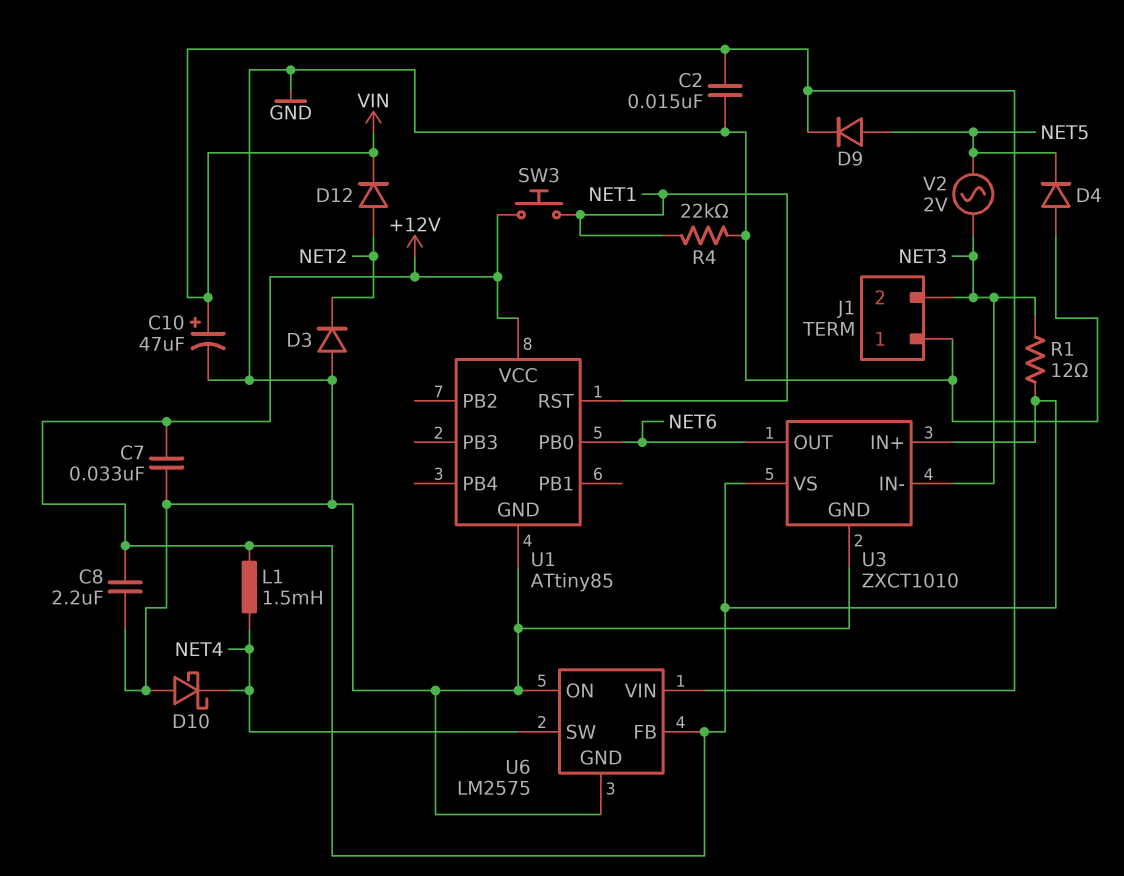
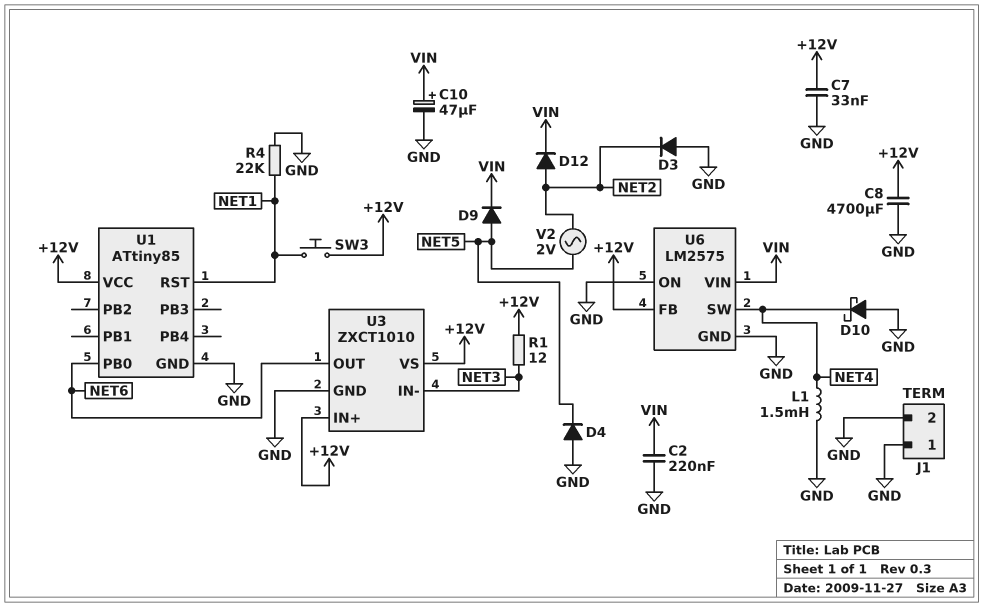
C2: 15nF (GND, VIN) -> 220nF (GND, VIN)
C8: 2.2uF (+12V, GND) -> 4700uF (+12V, GND)
J1 pin 2: NET3 -> GND
L1: 1.5mH (+12V, NET4) -> 1.5mH (GND, NET4)
V2: AC 2V (NET3, NET5) -> AC 2V (NET2, NET5)

